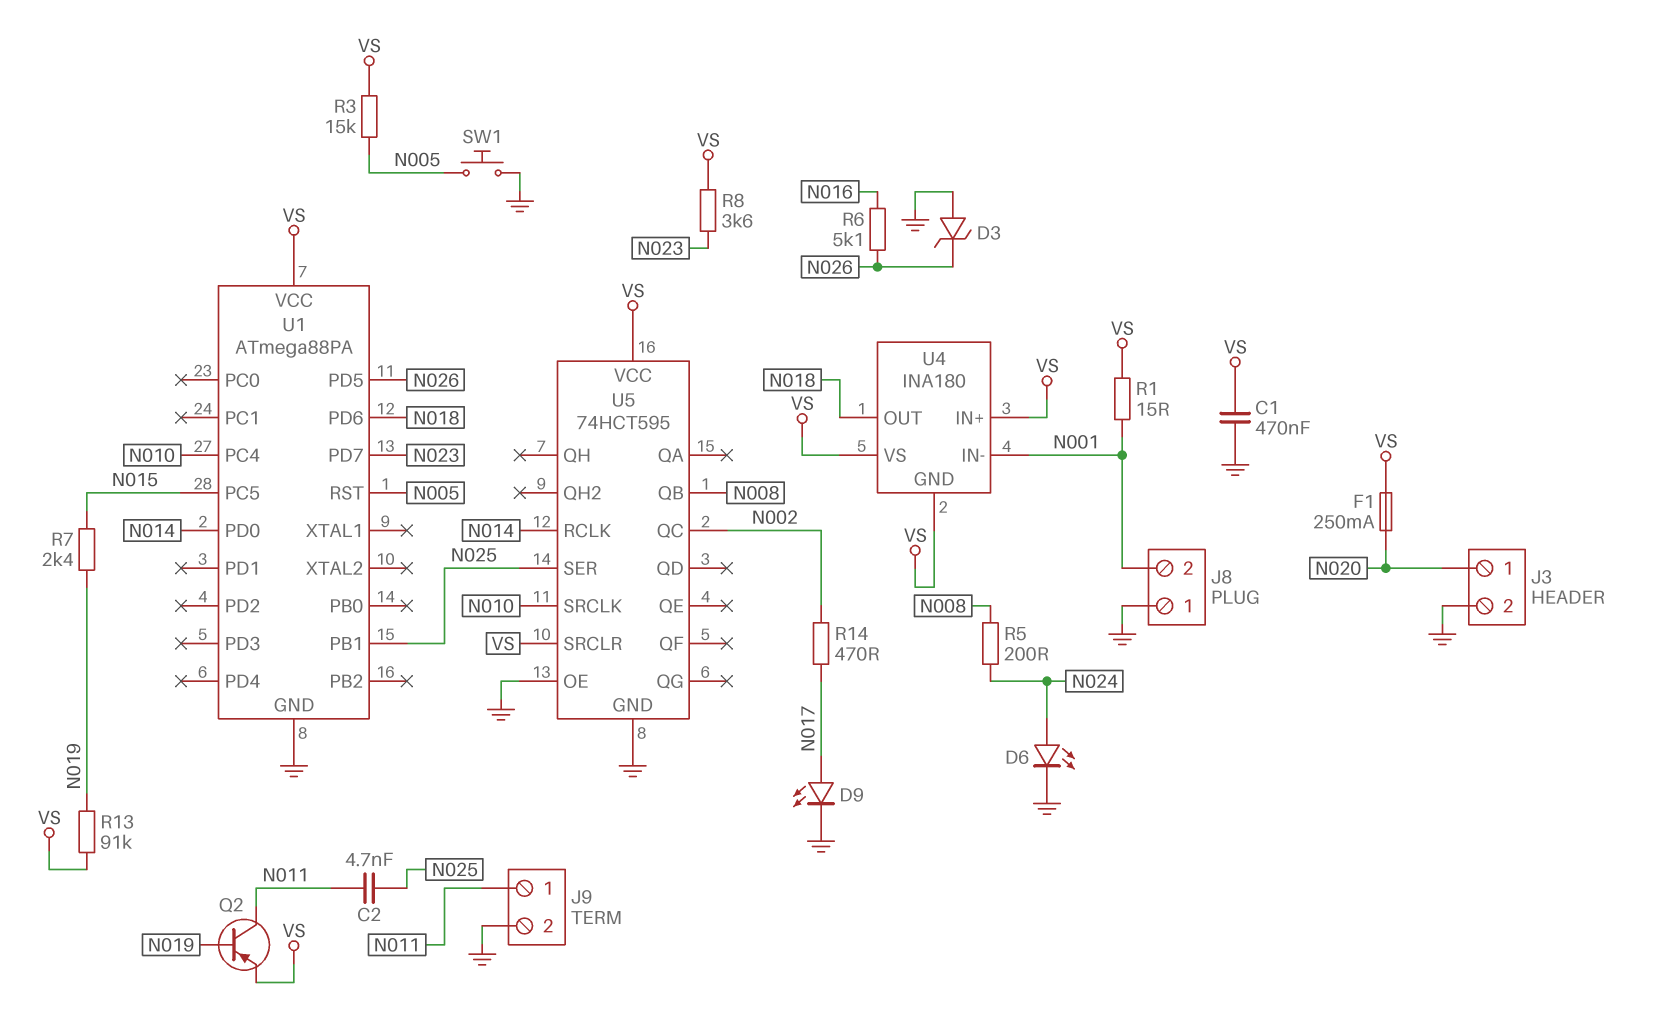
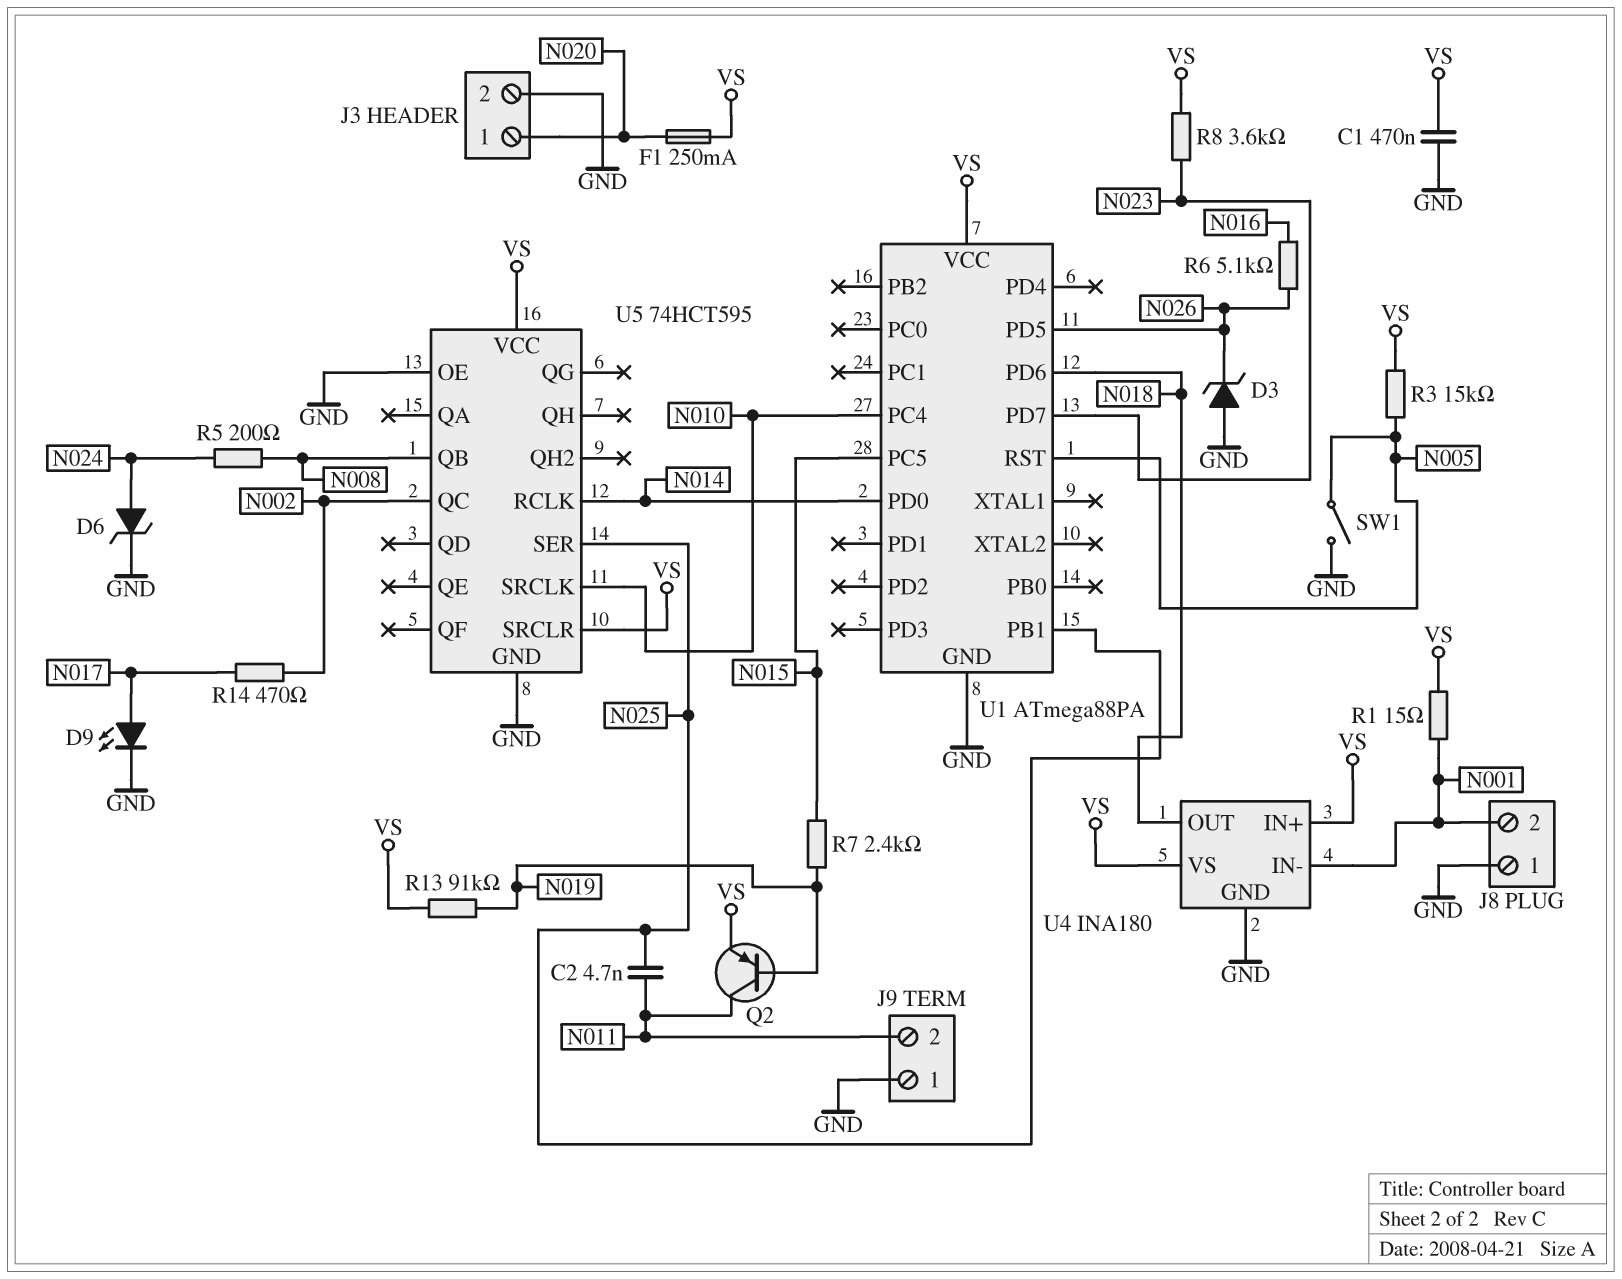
D6: LED (A N024, K GND) -> zener (A N024, K GND)
J9 pin 1: N011 -> GND
J9 pin 2: GND -> N011
SW1: button (GND, N005) -> switch (GND, N005)
U4 pin GND: VS -> GND

